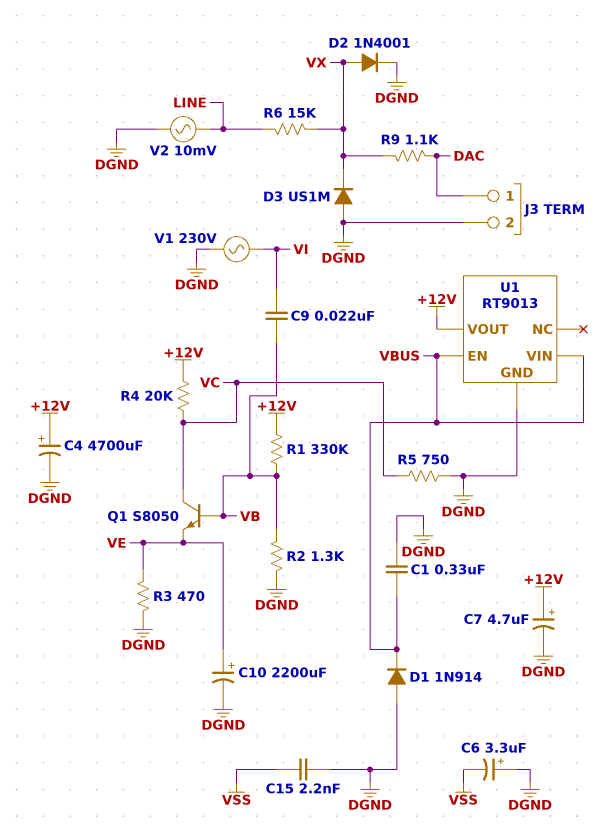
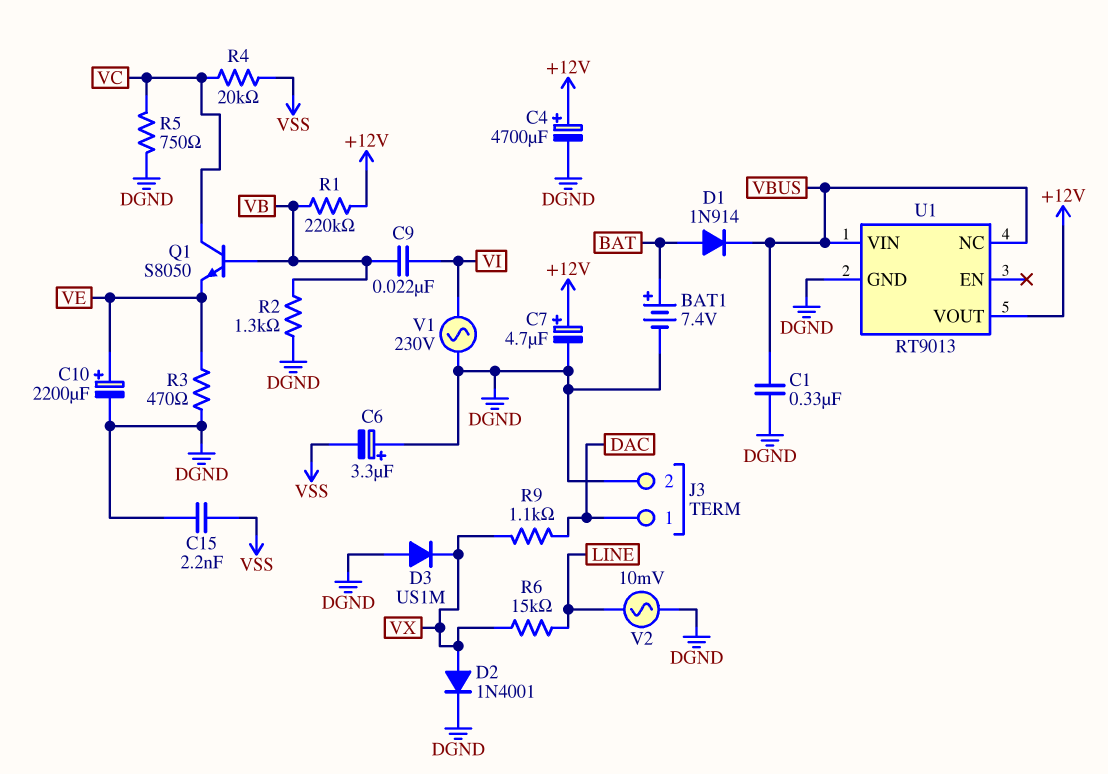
BAT1: none -> 7.4V (plus BAT, minus DGND)
D1: diode 1N914 (A DGND, K VBUS) -> diode 1N914 (A BAT, K VBUS)
R1: 330k (+12V, VB) -> 220k (+12V, VB)
R4: 20k (+12V, VC) -> 20k (VC, VSS)
U1 pin EN: VBUS -> none
U1 pin NC: none -> VBUS

